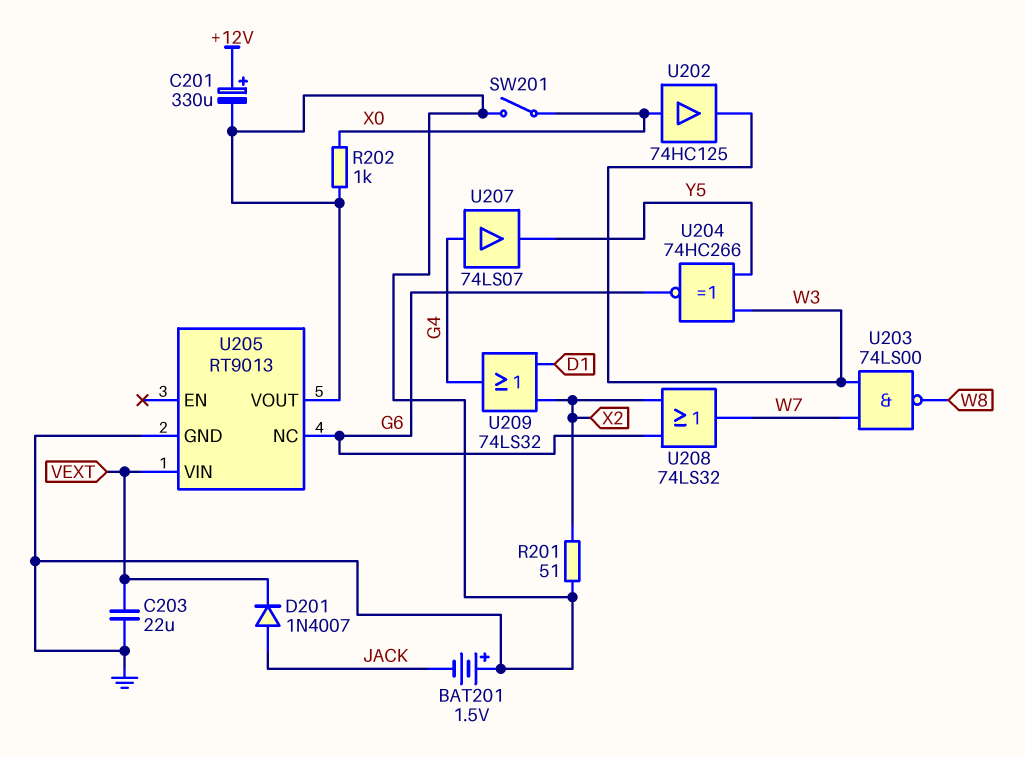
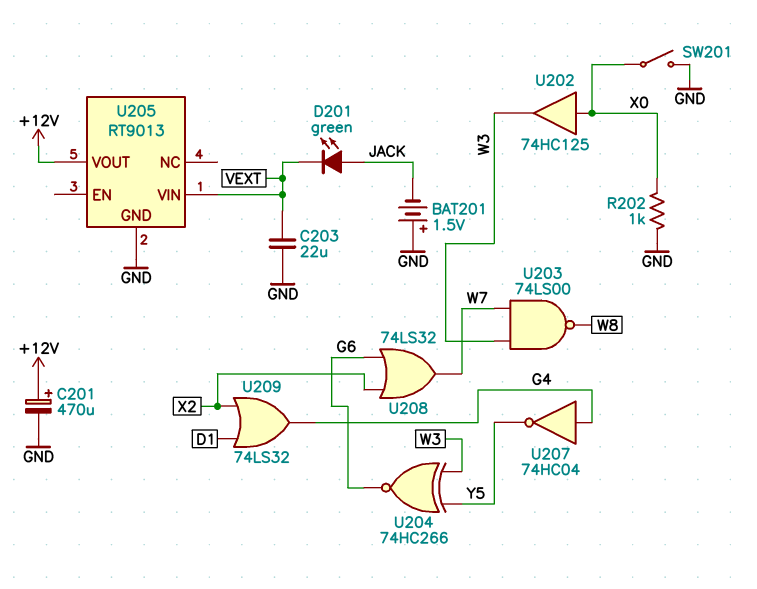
C201: 330uF (plus +12V, minus GND) -> 470uF (plus +12V, minus GND)
D201: diode 1N4007 (A JACK, K VEXT) -> LED green (A JACK, K VEXT)
R201: 51 (GND, X2) -> none
U205 pin NC: G6 -> none
U205 pin VOUT: GND -> +12V
U207: buffer 74LS07 (in G4, out Y5) -> NOT 74HC04 (in G4, out Y5)

